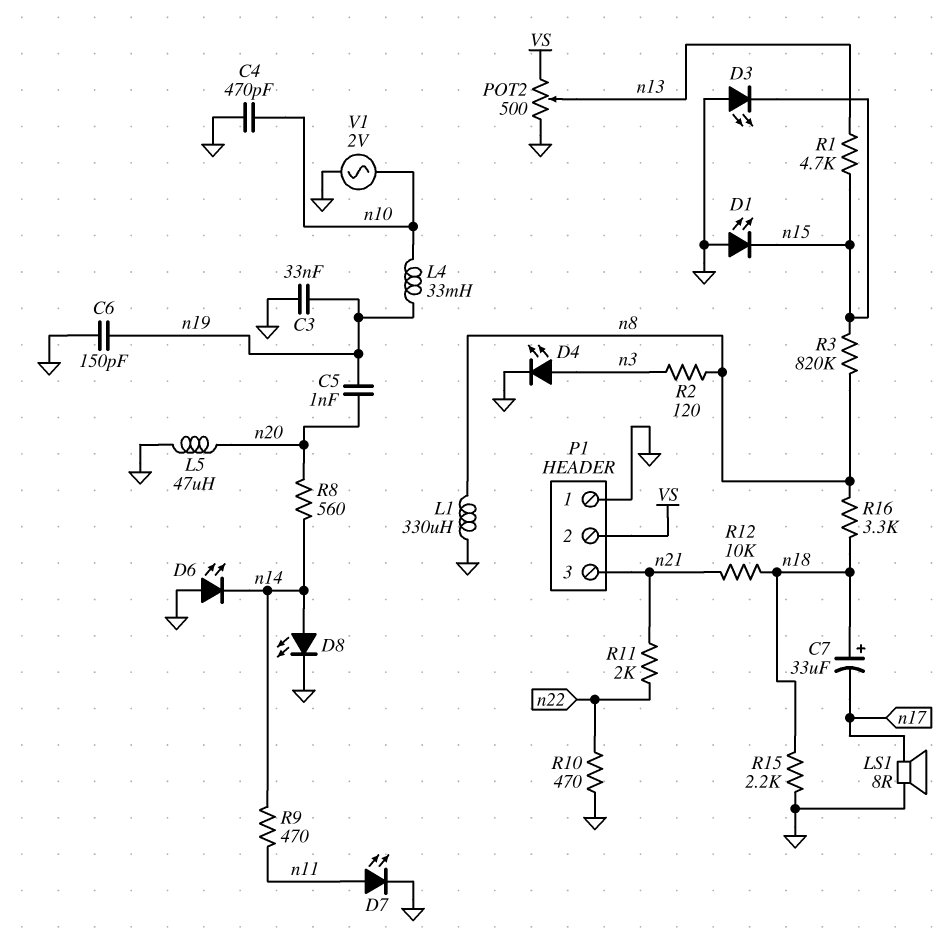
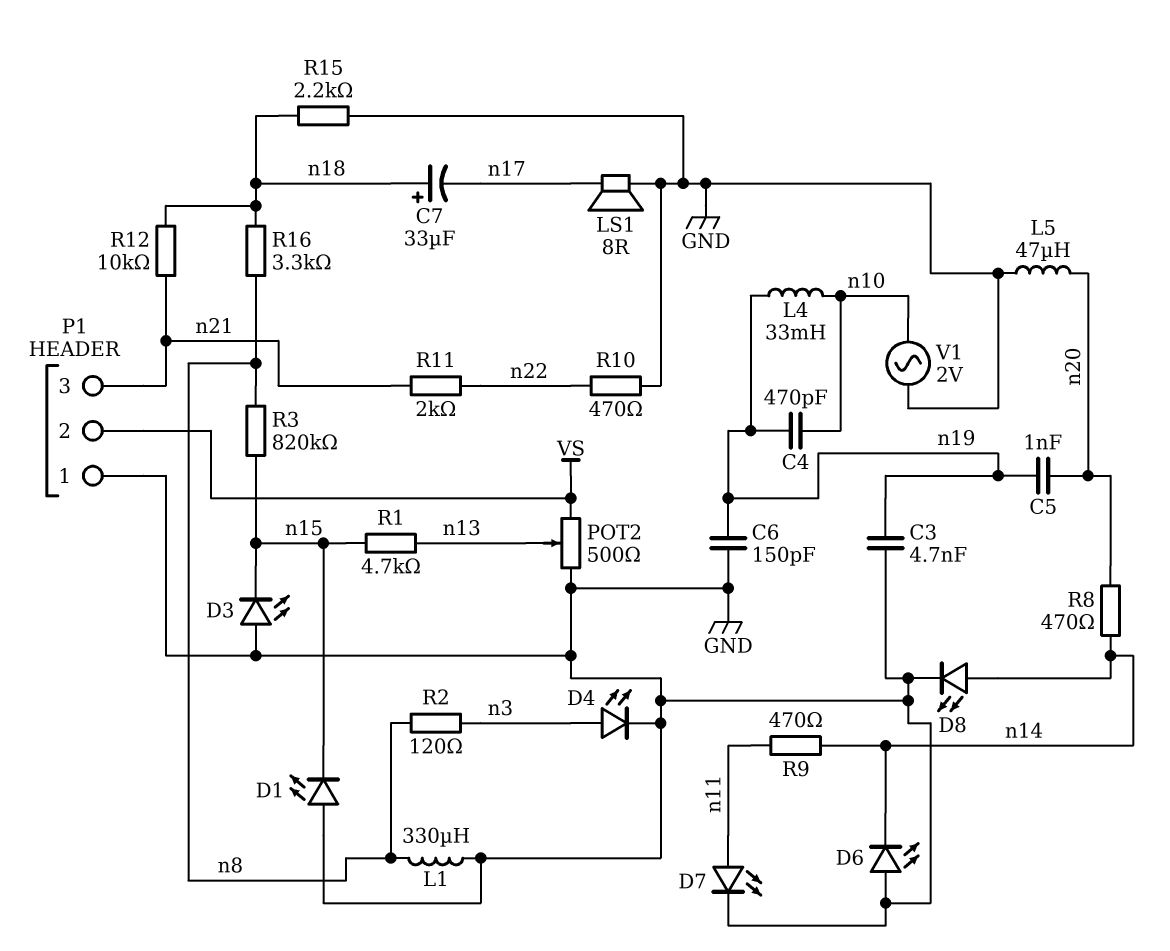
C3: 33nF (GND, n19) -> 4.7nF (GND, n19)
C4: 470pF (GND, n10) -> 470pF (n10, n19)
R8: 560 (n14, n20) -> 470 (n14, n20)

